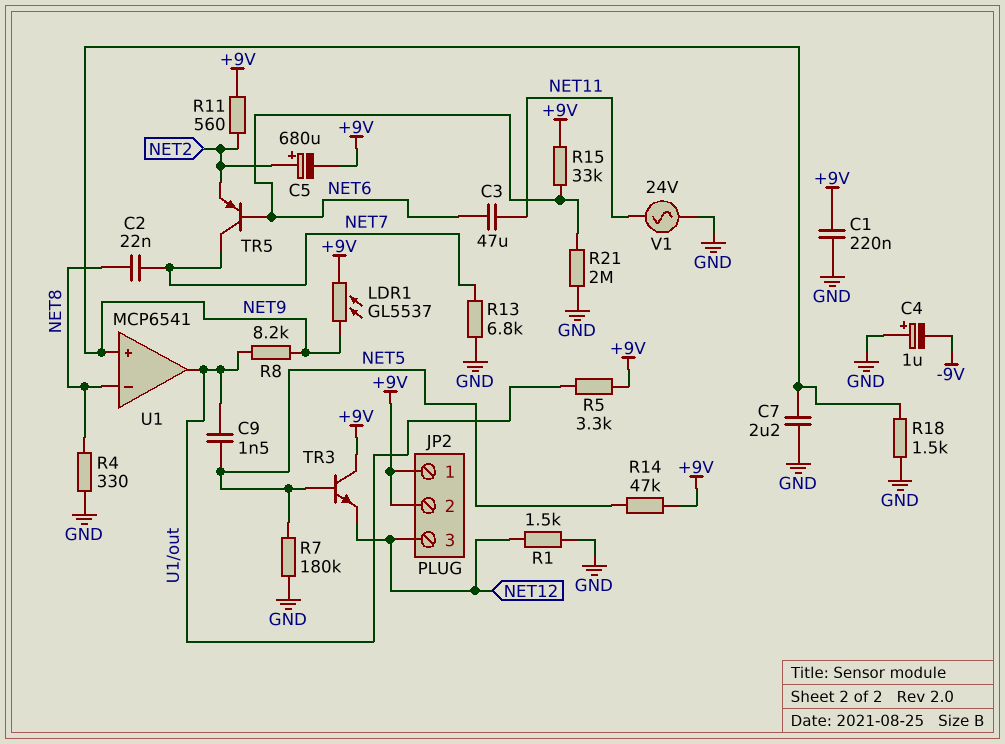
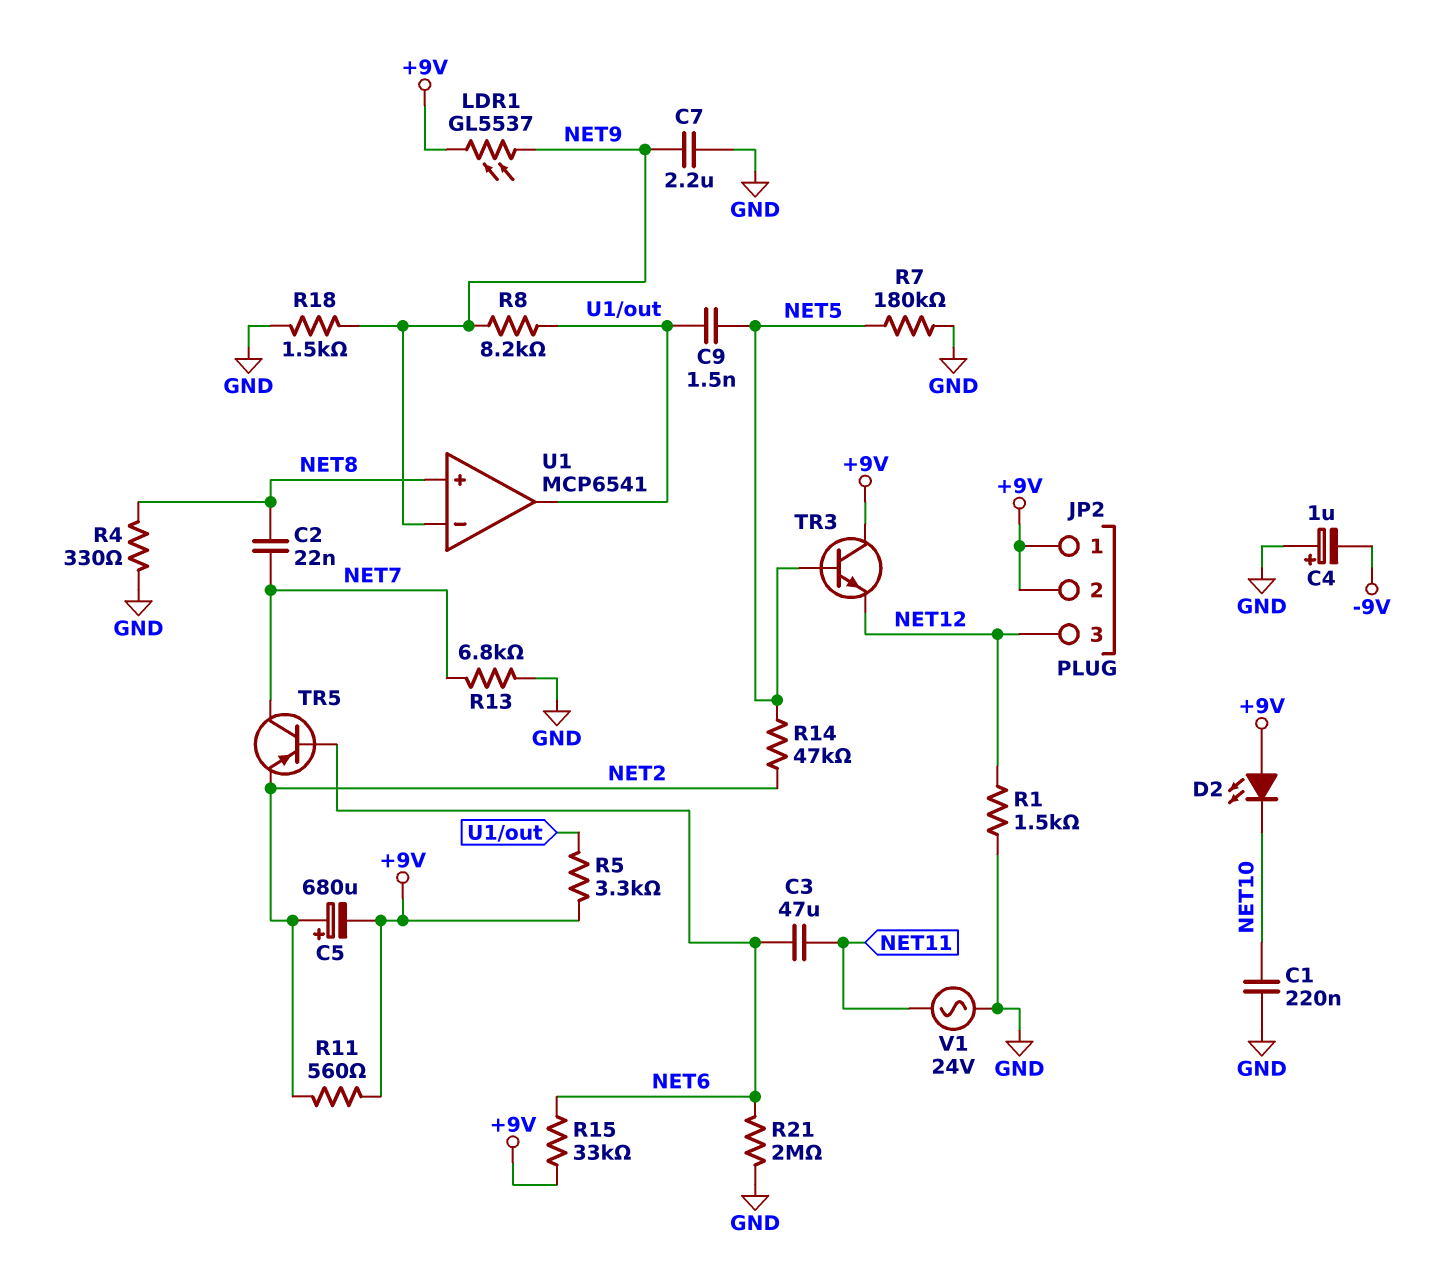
C1: 220nF (+9V, GND) -> 220nF (GND, NET10)
D2: none -> LED (A +9V, K NET10)
R14: 47k (+9V, NET5) -> 47k (NET2, NET5)
U1 pin in+: NET9 -> NET8
U1 pin in-: NET8 -> NET9

